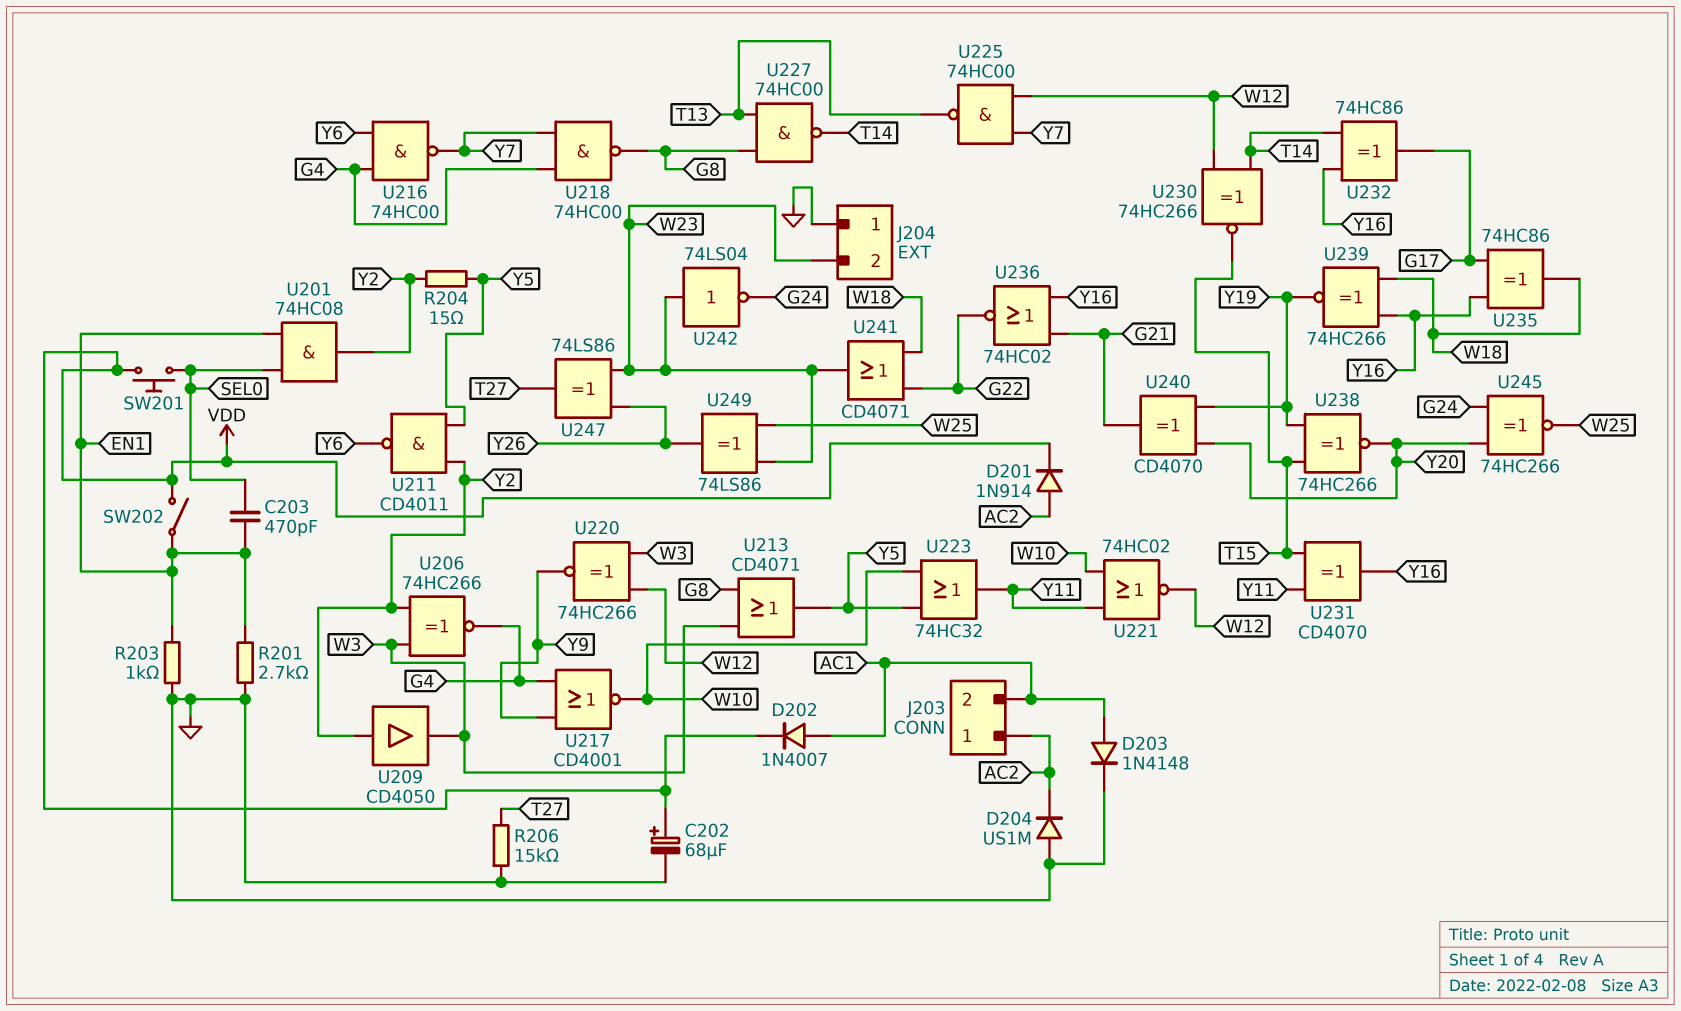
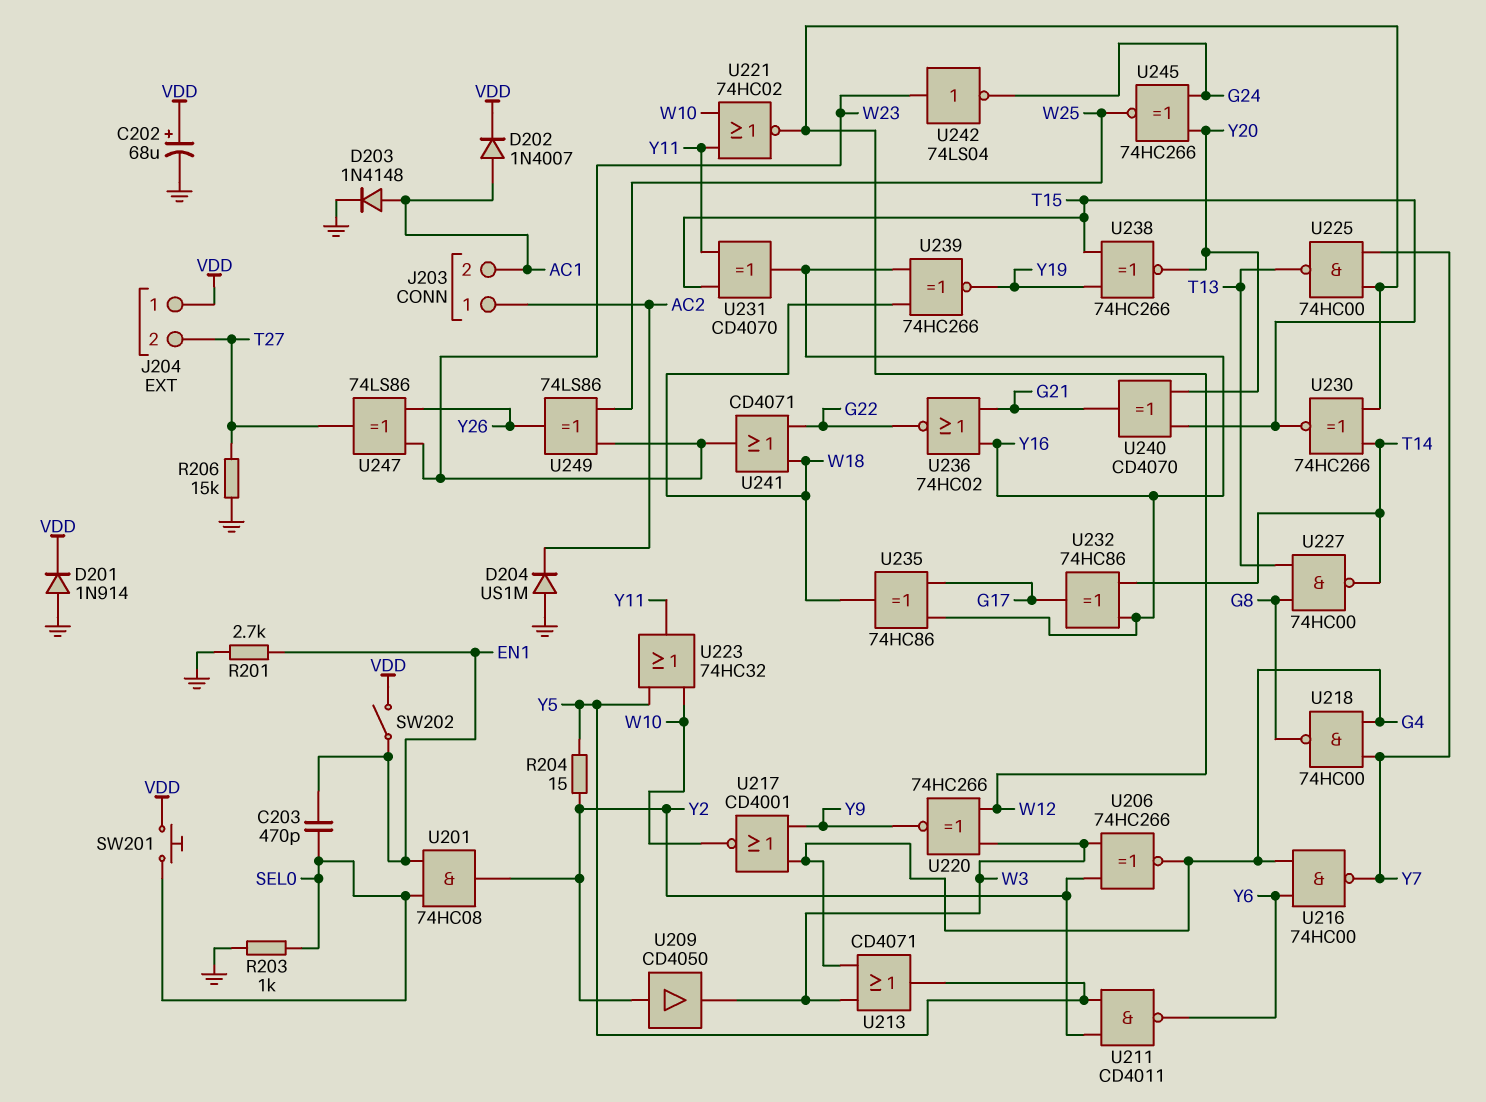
D201: diode 1N914 (A AC2, K VDD) -> diode 1N914 (A GND, K VDD)
J204 pin 1: GND -> VDD
J204 pin 2: W23 -> T27
R203: 1k (EN1, GND) -> 1k (GND, SEL0)
U213: OR CD4071 (in G8, in W3, out Y5) -> OR CD4071 (in G4, in W3, out Y5)
U240: XOR CD4070 (in Y19, in Y20, out G21) -> XOR CD4070 (in T15, in Y20, out G21)

